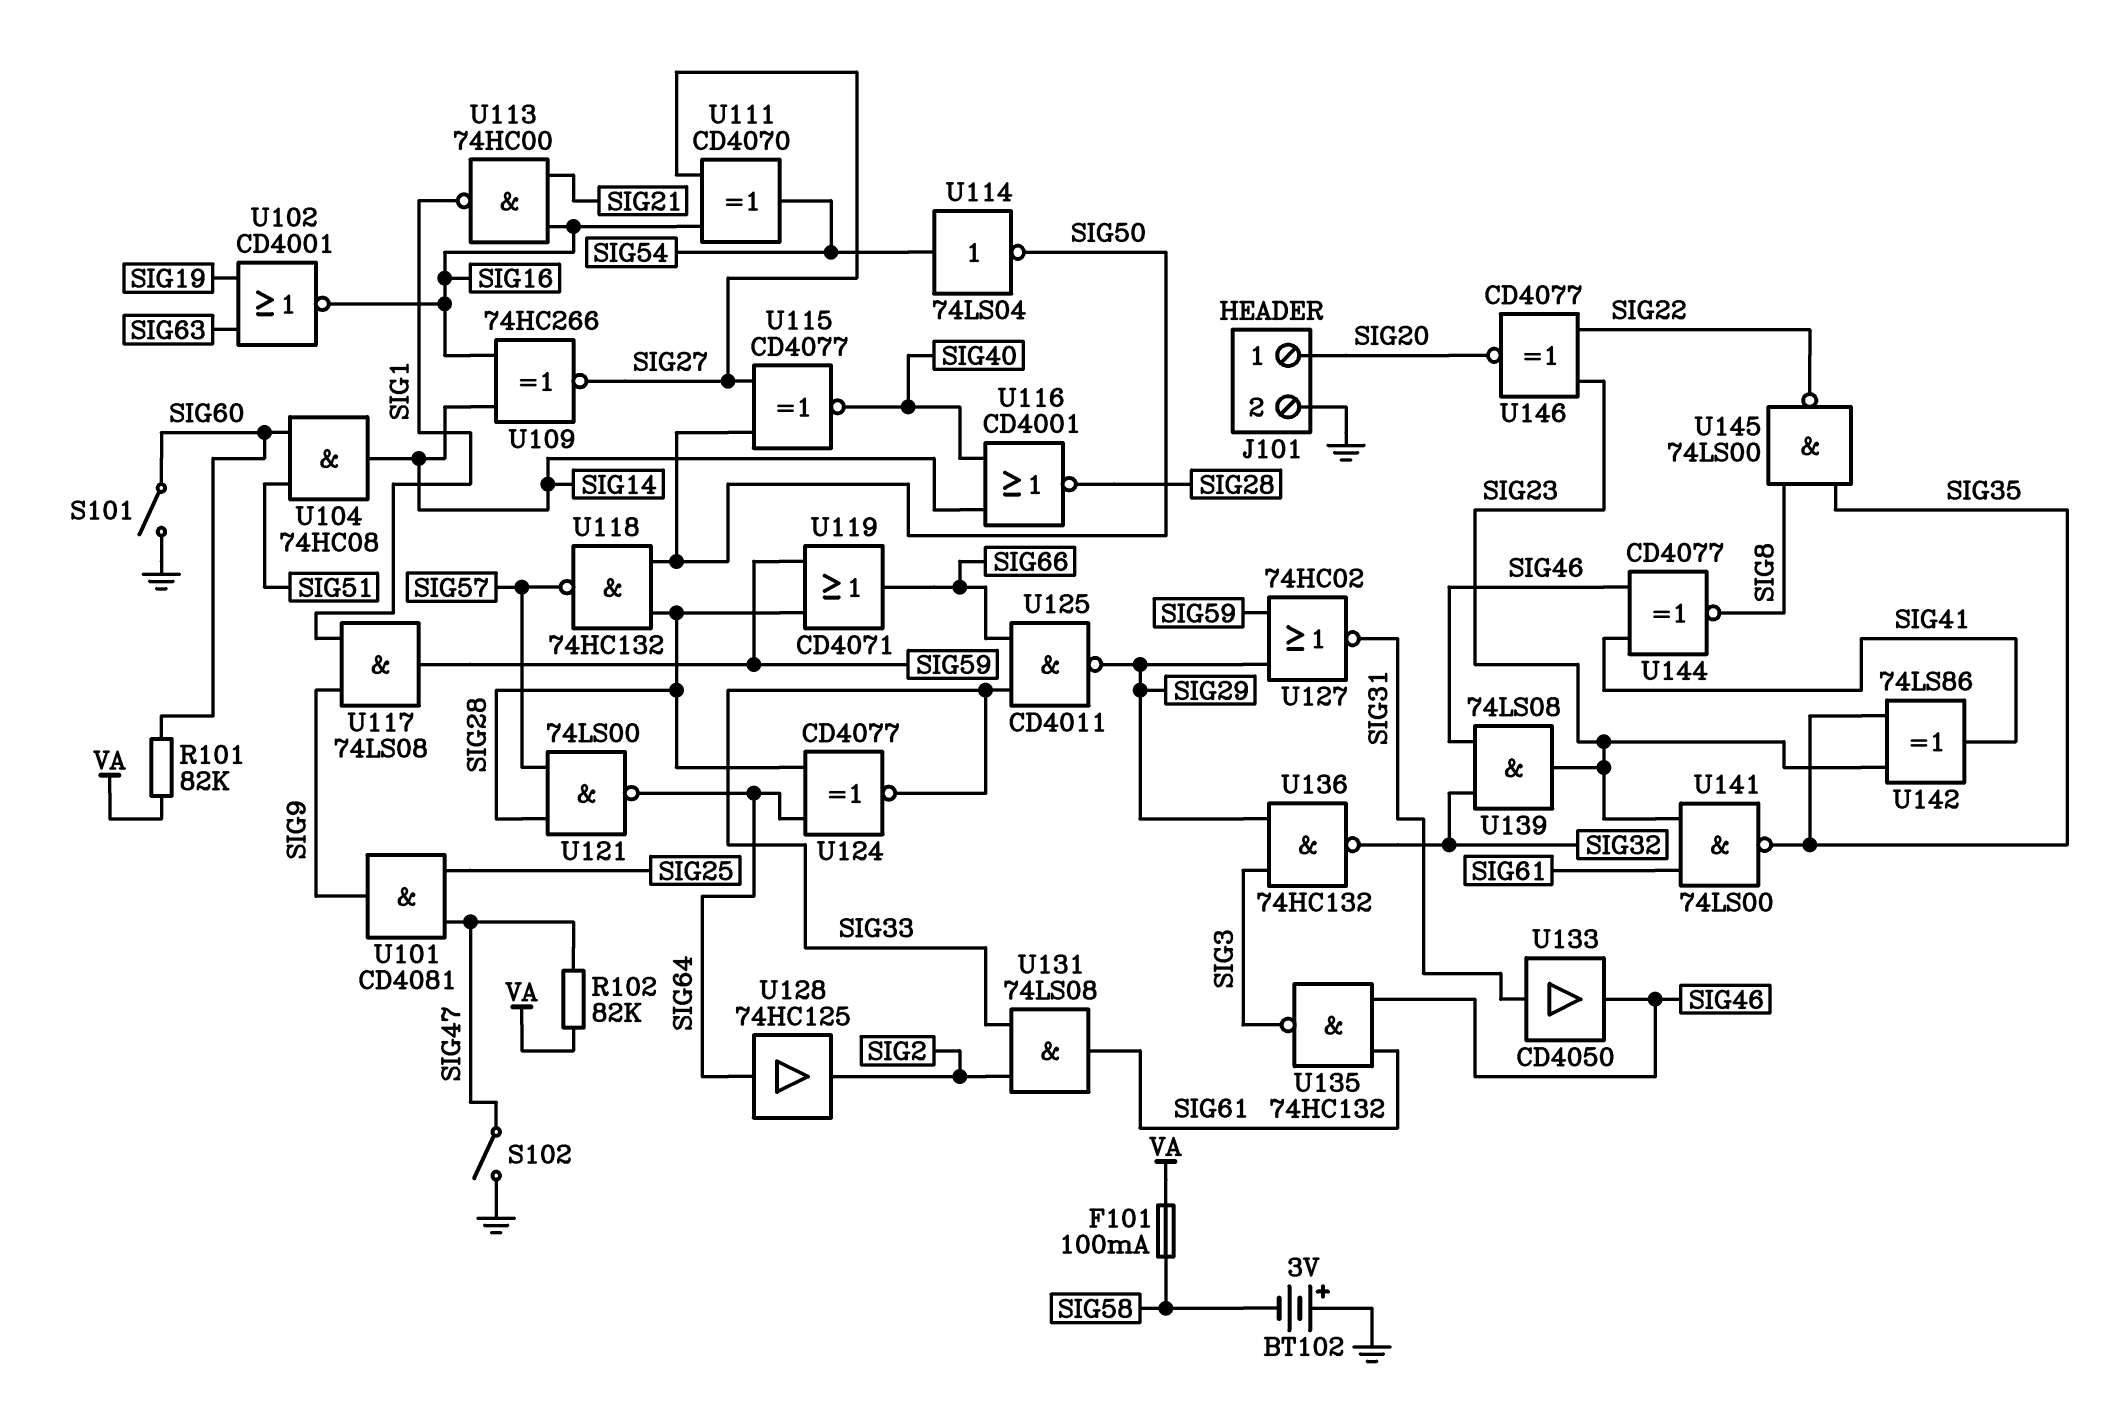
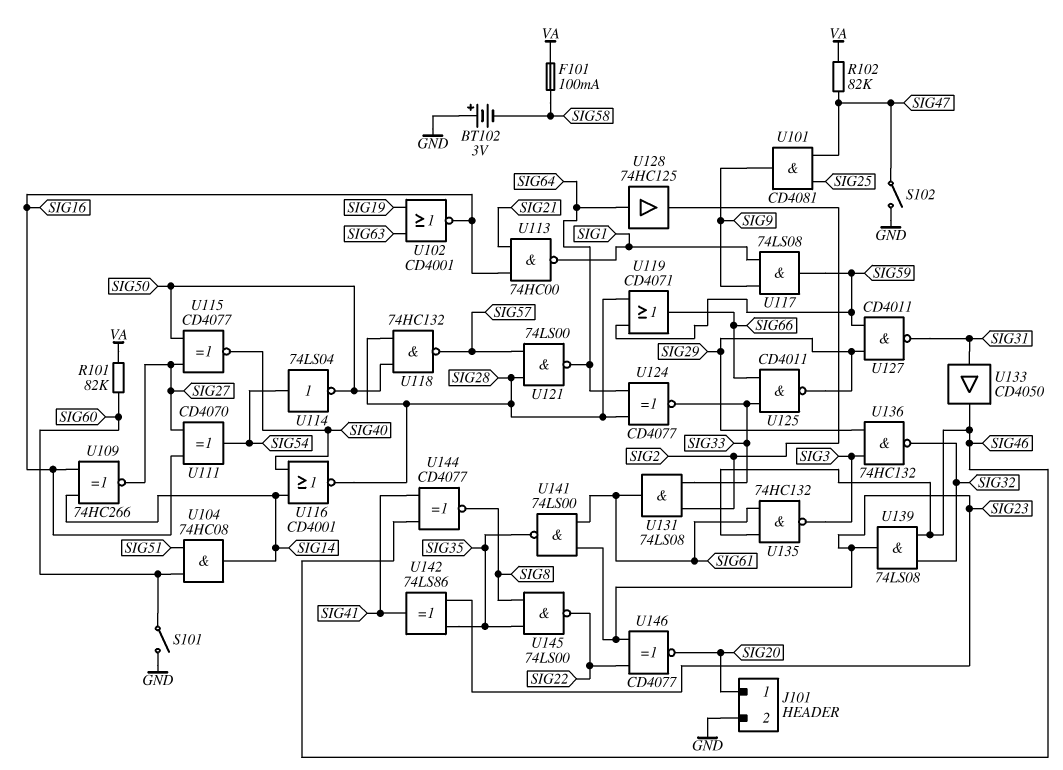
U127: NOR 74HC02 (in SIG29, in SIG59, out SIG31) -> NAND CD4011 (in SIG29, in SIG59, out SIG31)

